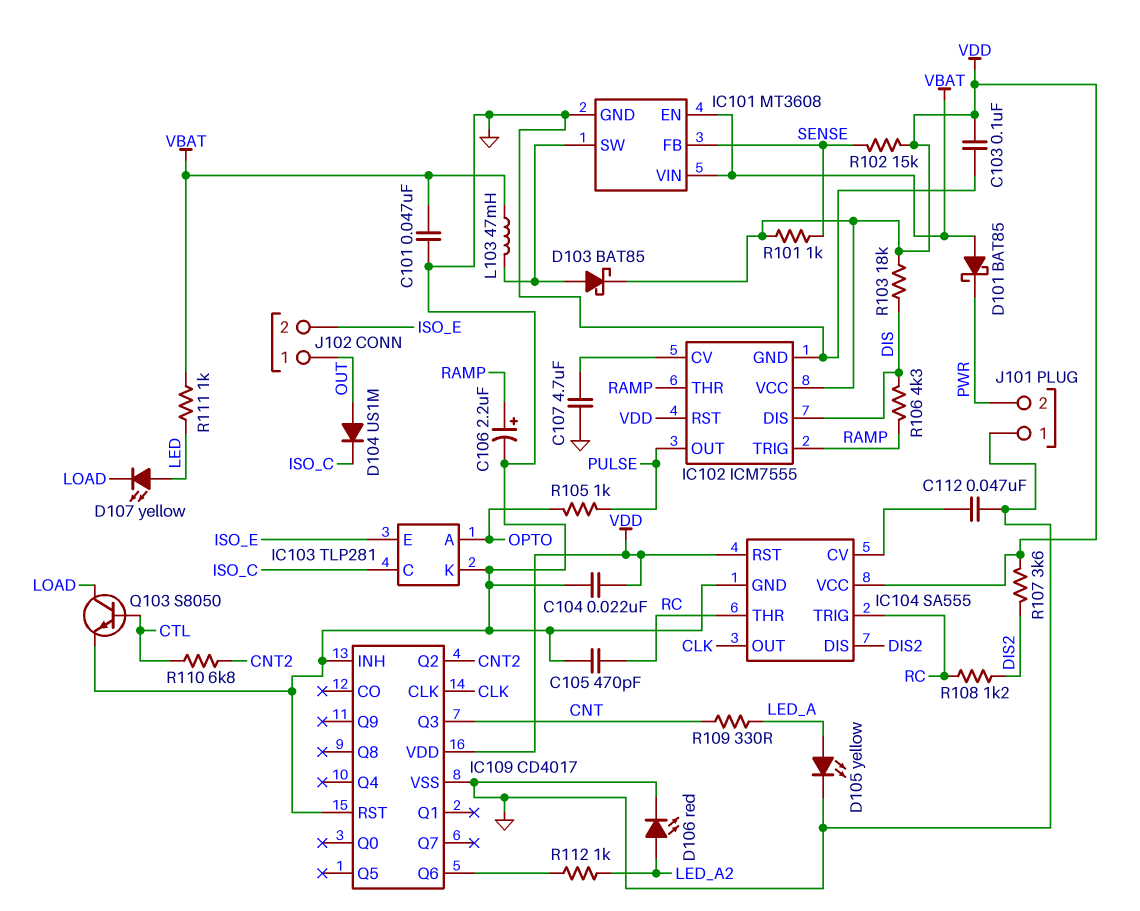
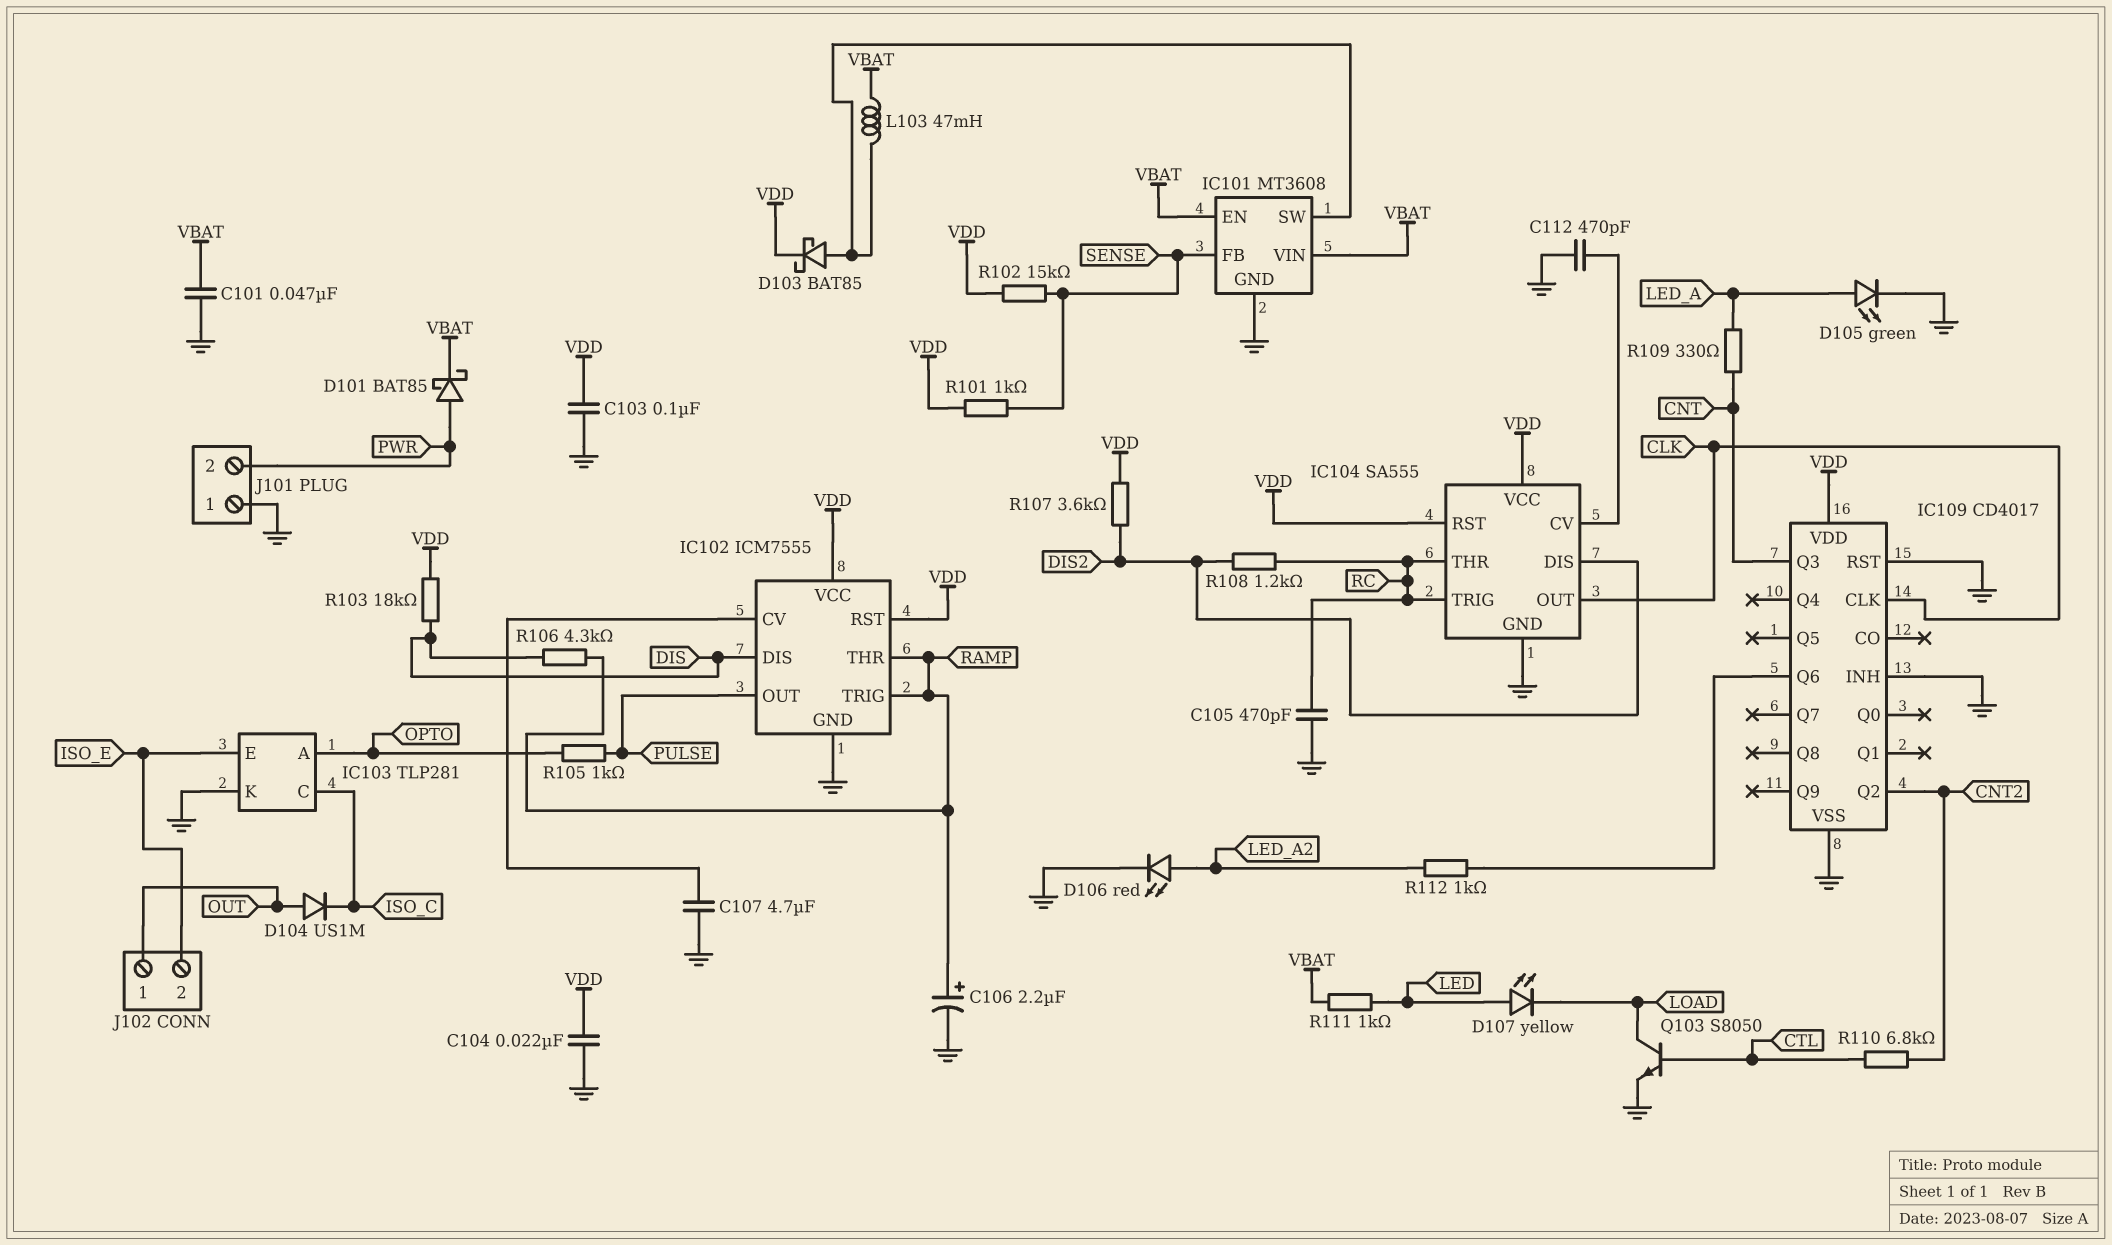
C112: 47nF (GND, IC104/CV) -> 470pF (GND, IC104/CV)
D101: schottky BAT85 (A VBAT, K PWR) -> schottky BAT85 (A PWR, K VBAT)
D105: LED yellow (A LED_A, K GND) -> LED green (A LED_A, K GND)

